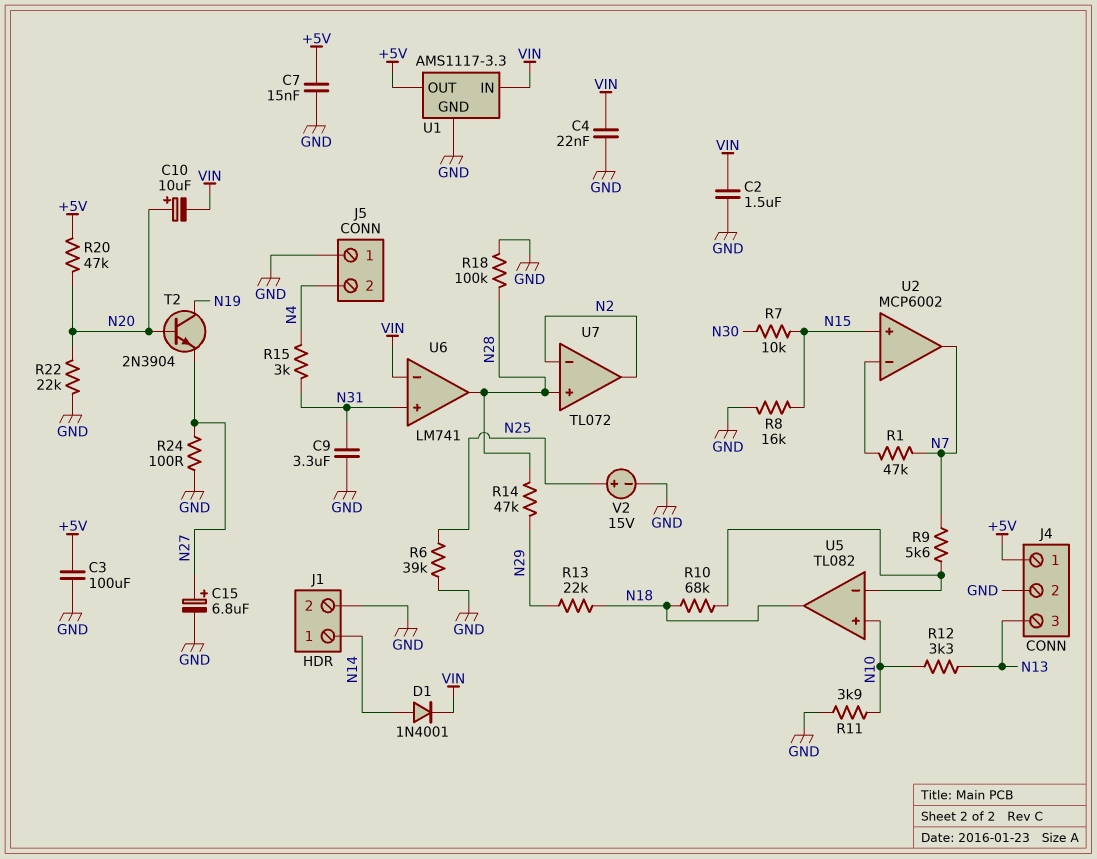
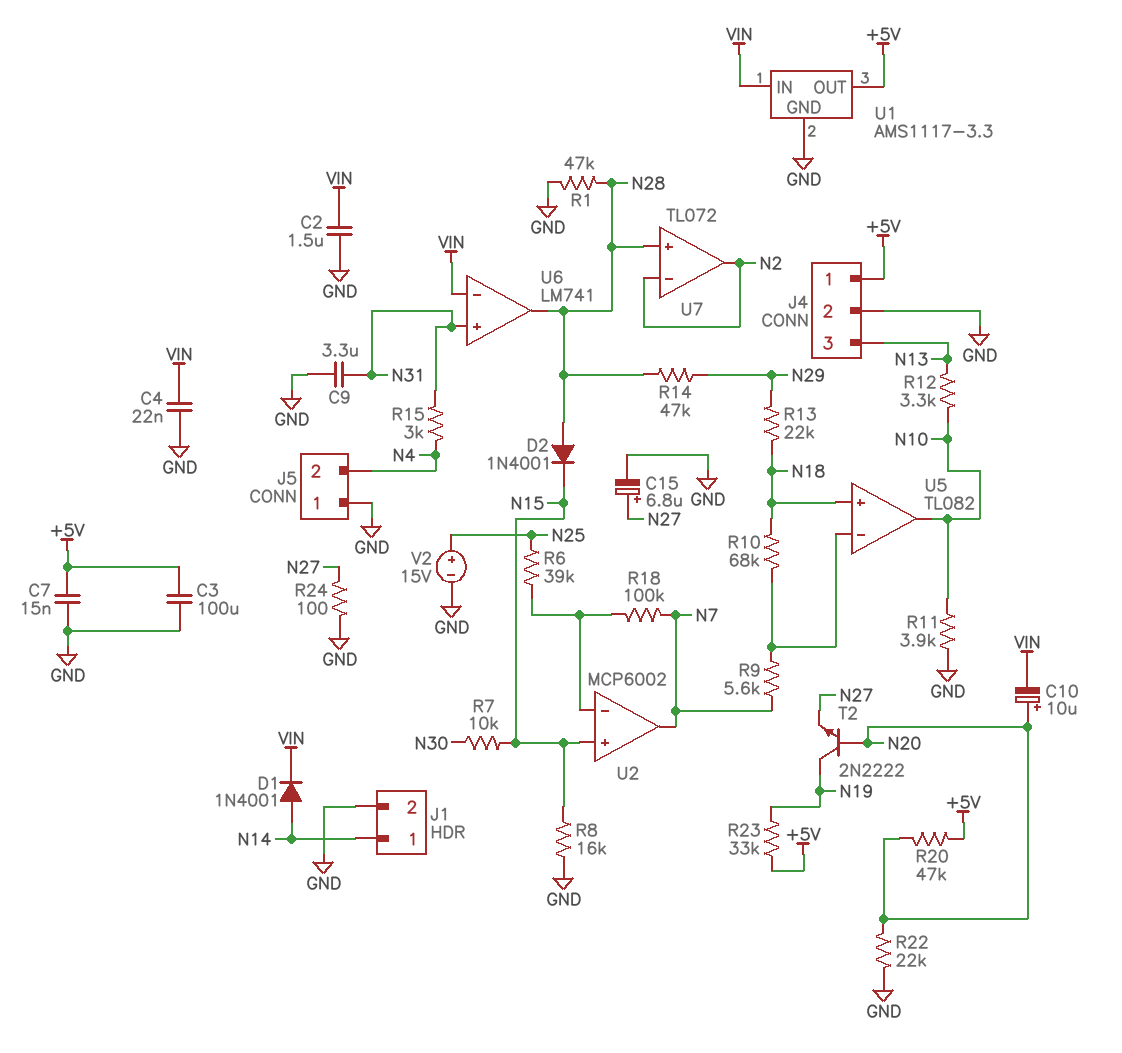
D2: none -> diode 1N4001 (A N28, K N15)
R1: 47k (N7, U2/in-) -> 47k (GND, N28)
R6: 39k (GND, N25) -> 39k (N25, U2/in-)
R18: 100k (GND, N28) -> 100k (N7, U2/in-)
R23: none -> 33k (+5V, N19)
T2: NPN 2N3904 (B N20, C N19, E N27) -> NPN 2N2222 (B N20, C N19, E N27)
U5 pin in+: N10 -> N18
U5 pin out: N18 -> N10

